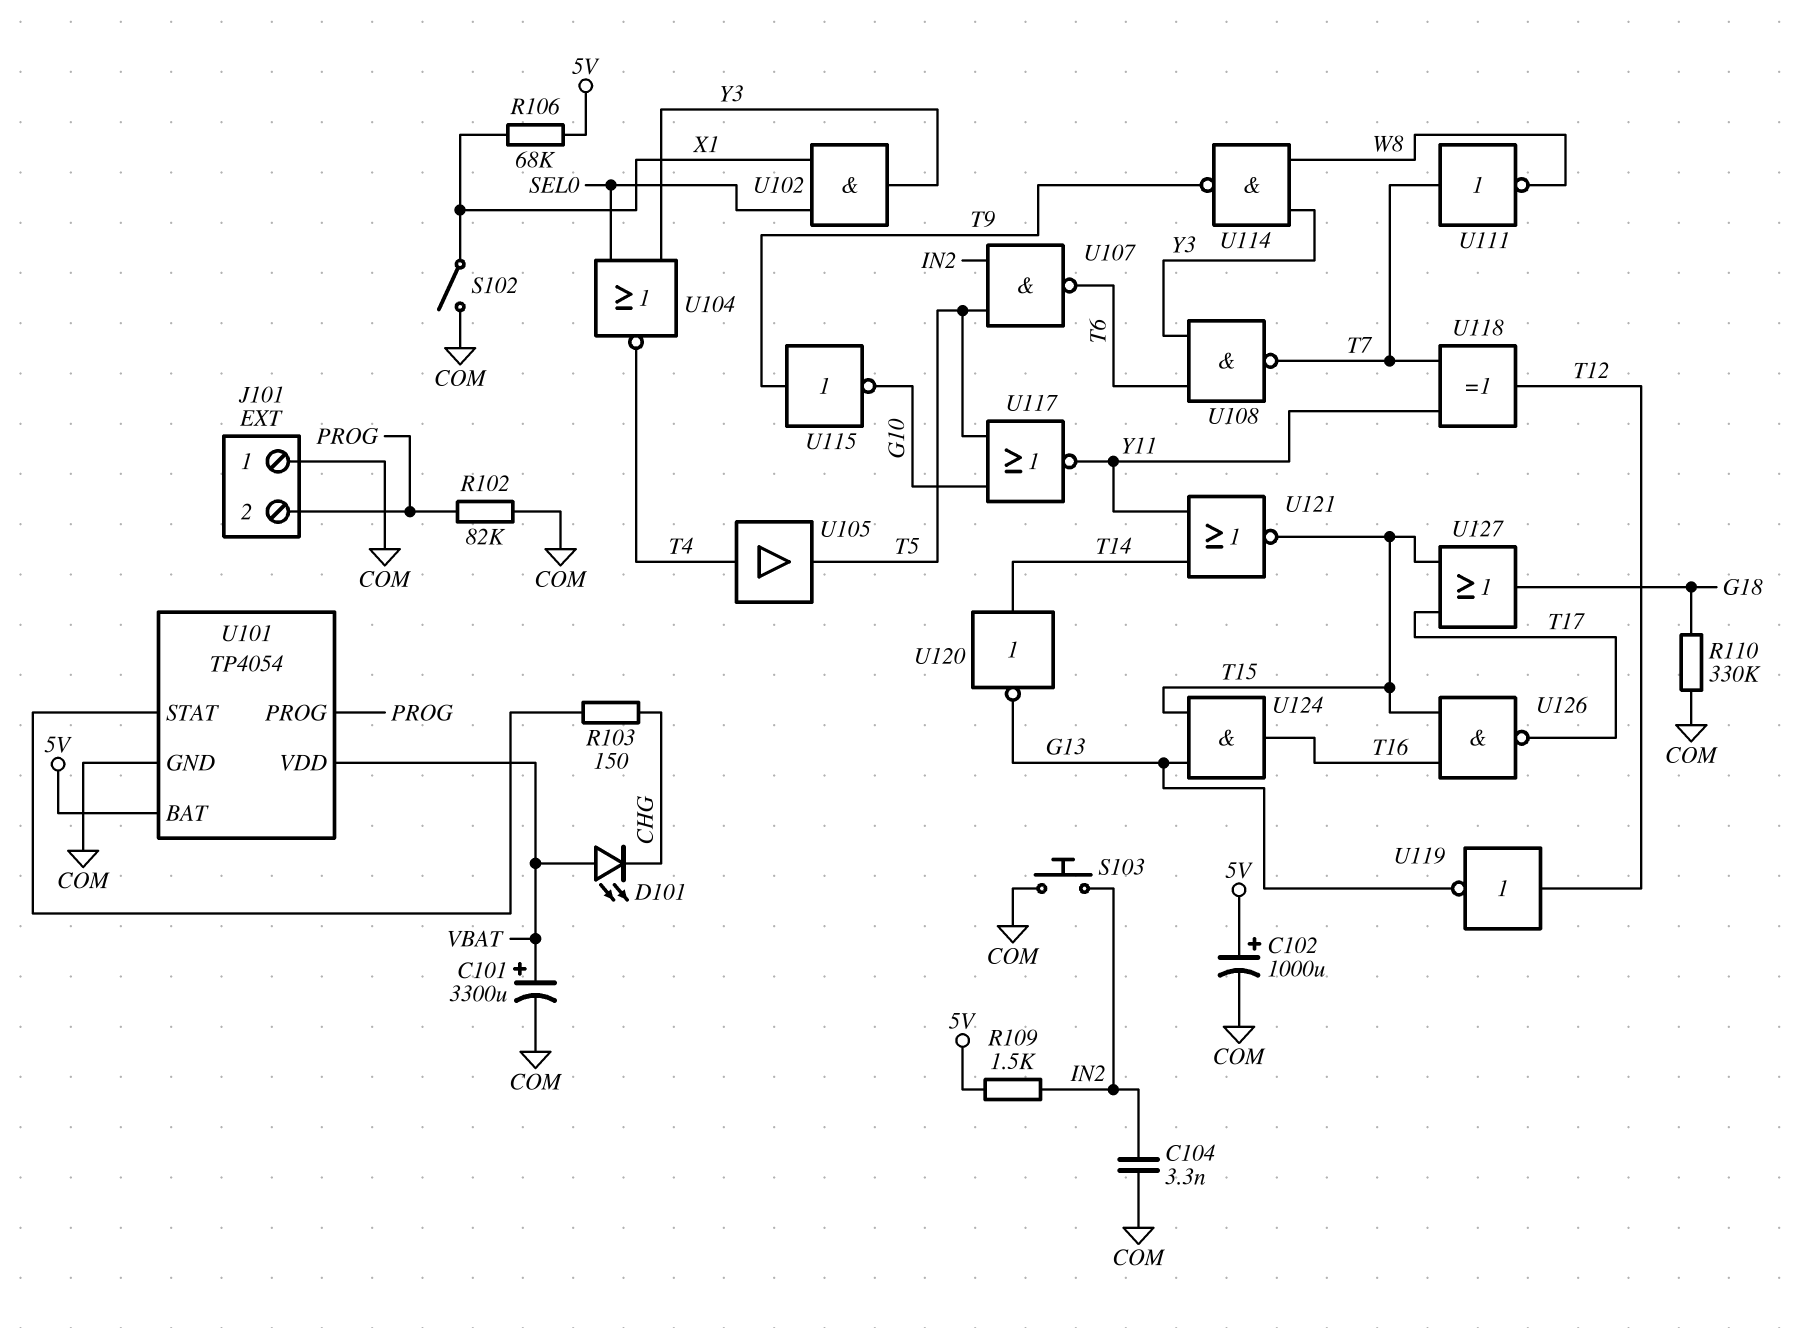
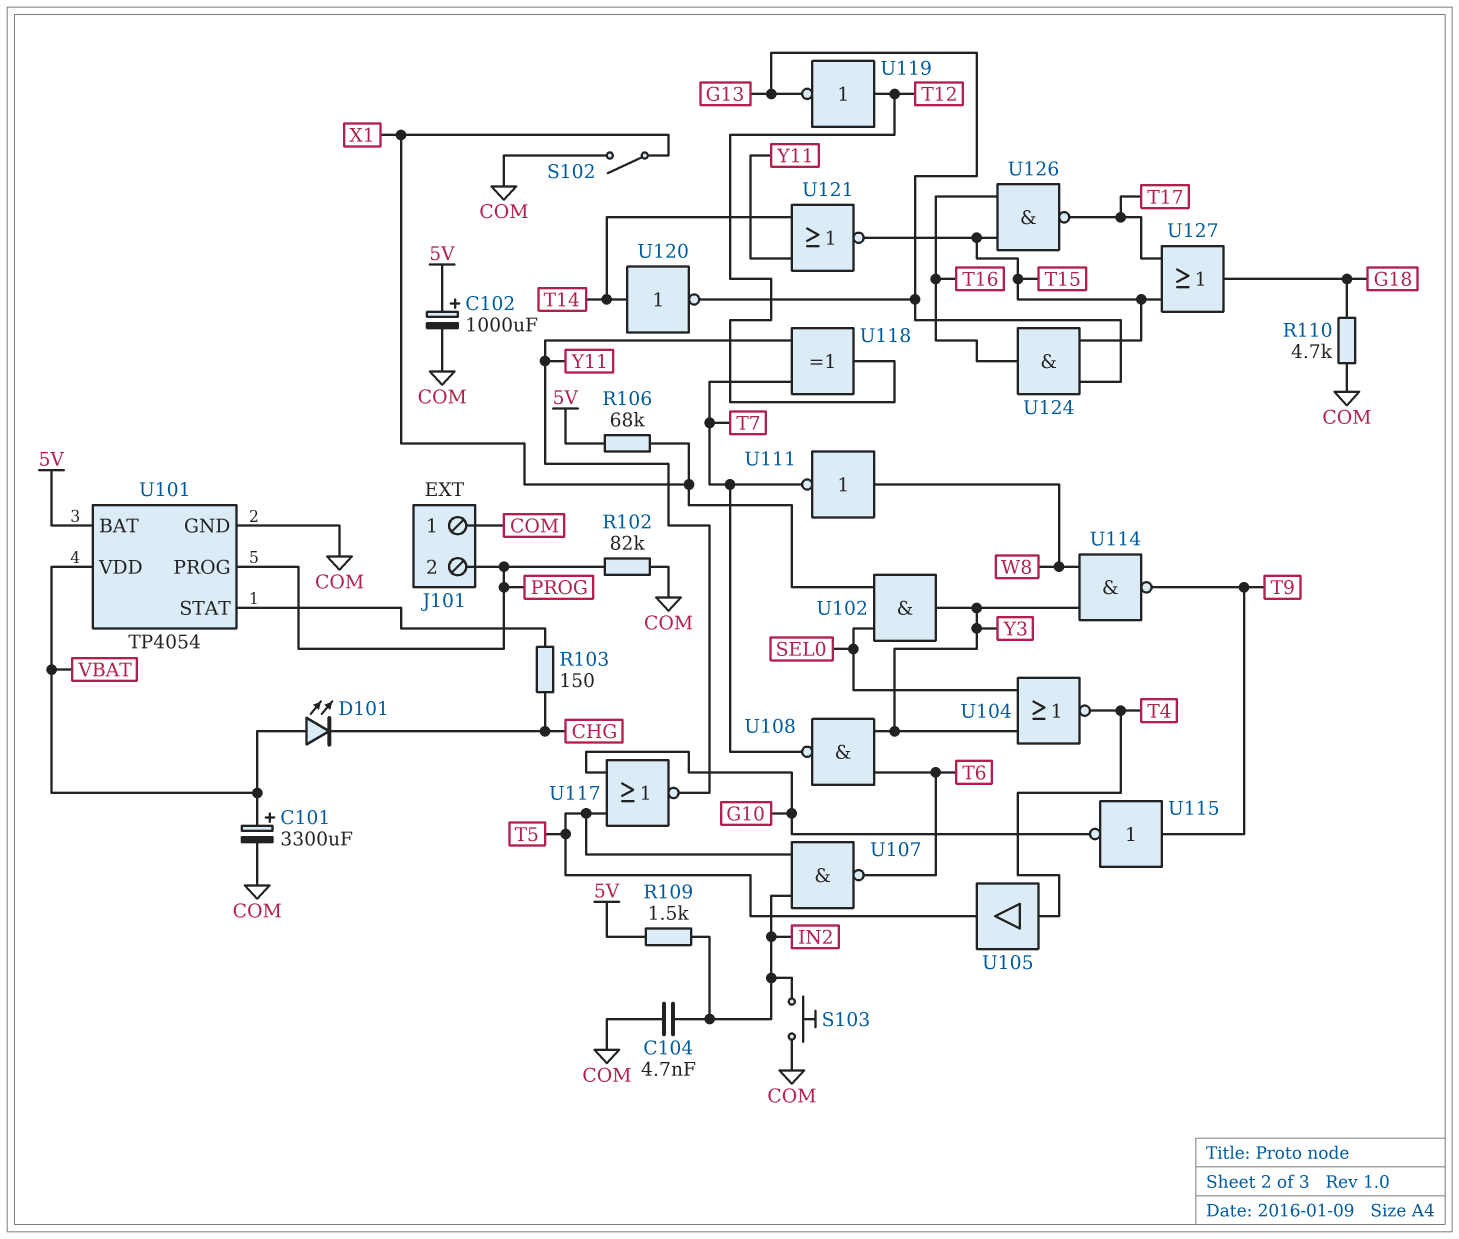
C104: 3.3nF (COM, IN2) -> 4.7nF (COM, IN2)
R110: 330k (COM, G18) -> 4.7k (COM, G18)
U111: NOT (in T7, out W8) -> NOT (in W8, out T7)

